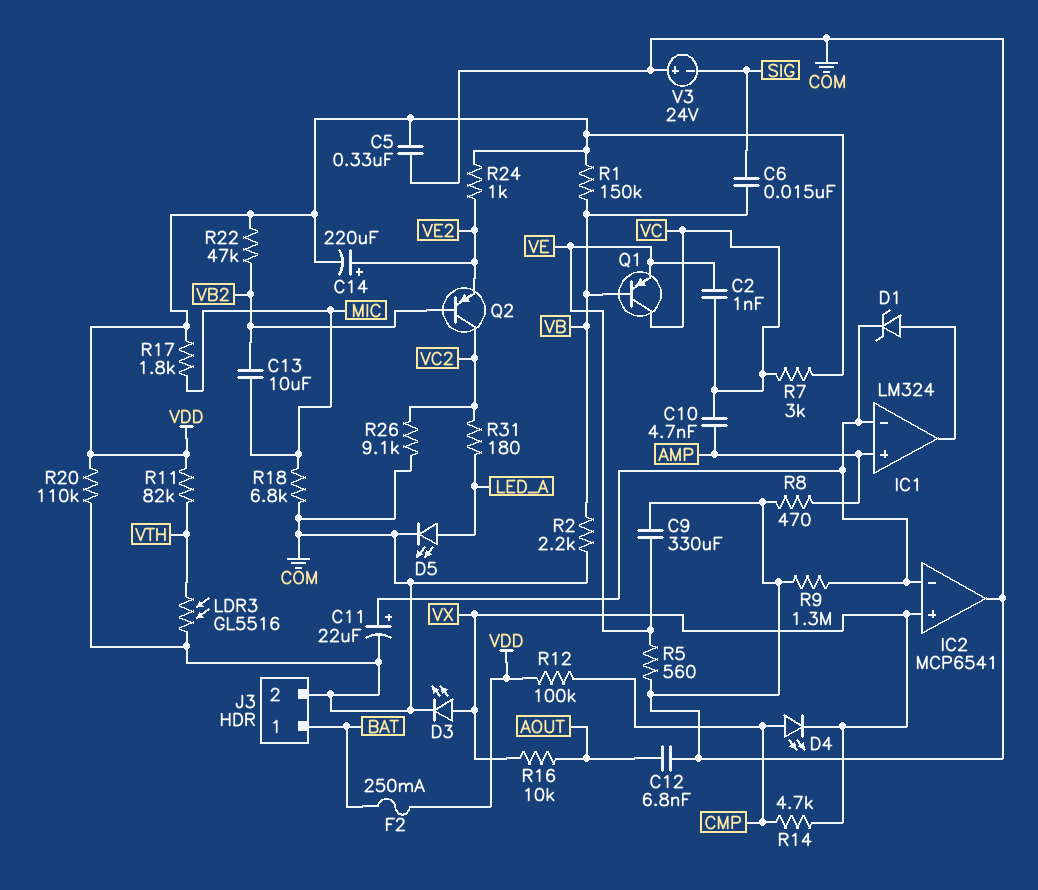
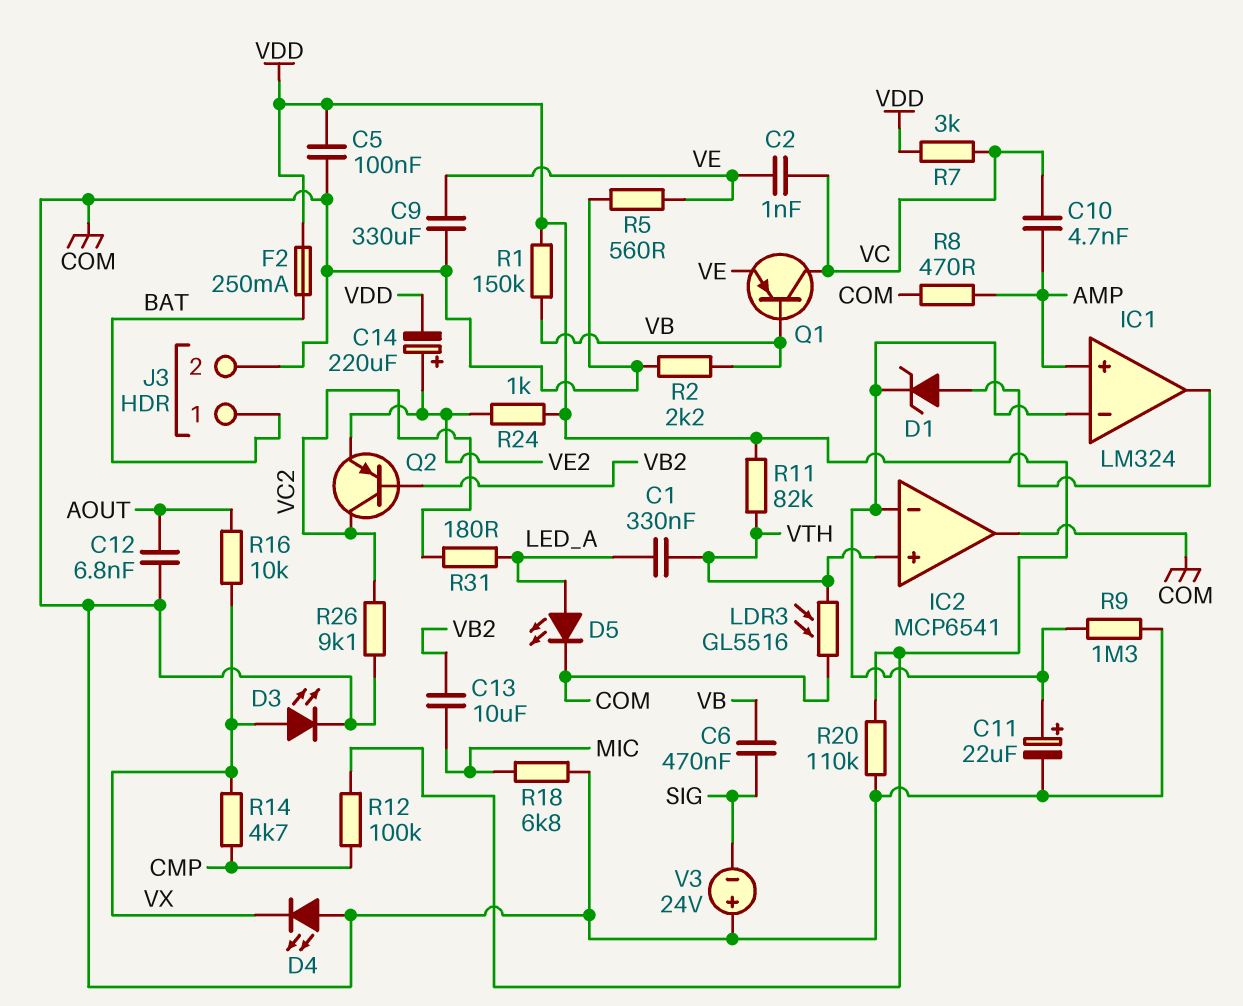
C1: none -> 330nF (LED_A, VTH)
C5: 330nF (COM, VDD) -> 100nF (COM, VDD)
C6: 15nF (SIG, VB) -> 470nF (SIG, VB)
D4: LED (A CMP, K VX) -> LED (A COM, K VX)
IC2 pin in+: VX -> VTH
R17: 1.8k (MIC, VDD) -> none
R22: 47k (VB2, VDD) -> none

